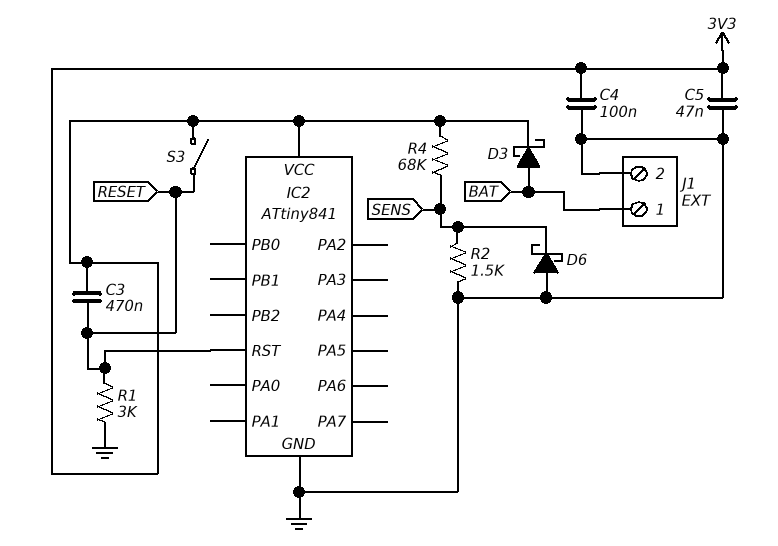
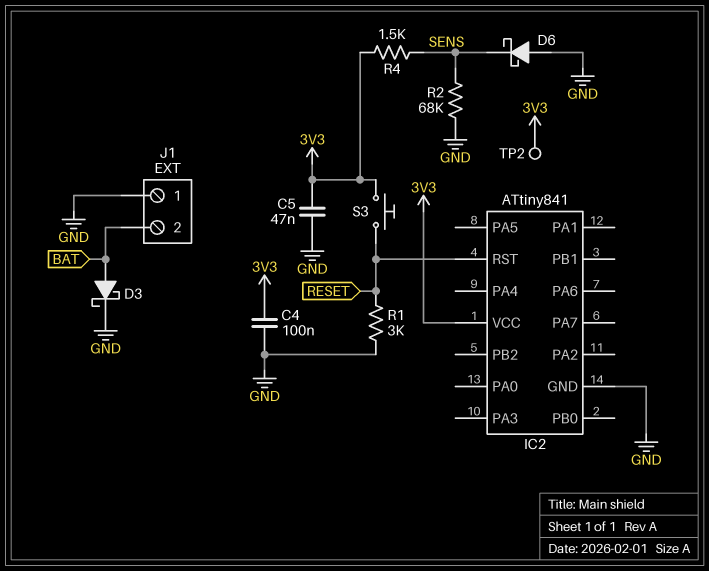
C3: 470nF (3V3, RESET) -> none
D3: schottky (A BAT, K 3V3) -> schottky (A BAT, K GND)
J1 pin 1: BAT -> GND
J1 pin 2: GND -> BAT
R2: 1.5k (GND, SENS) -> 68k (GND, SENS)
R4: 68k (3V3, SENS) -> 1.5k (3V3, SENS)
S3: switch (3V3, RESET) -> button (3V3, RESET)
TP2: none -> test point (3V3)

